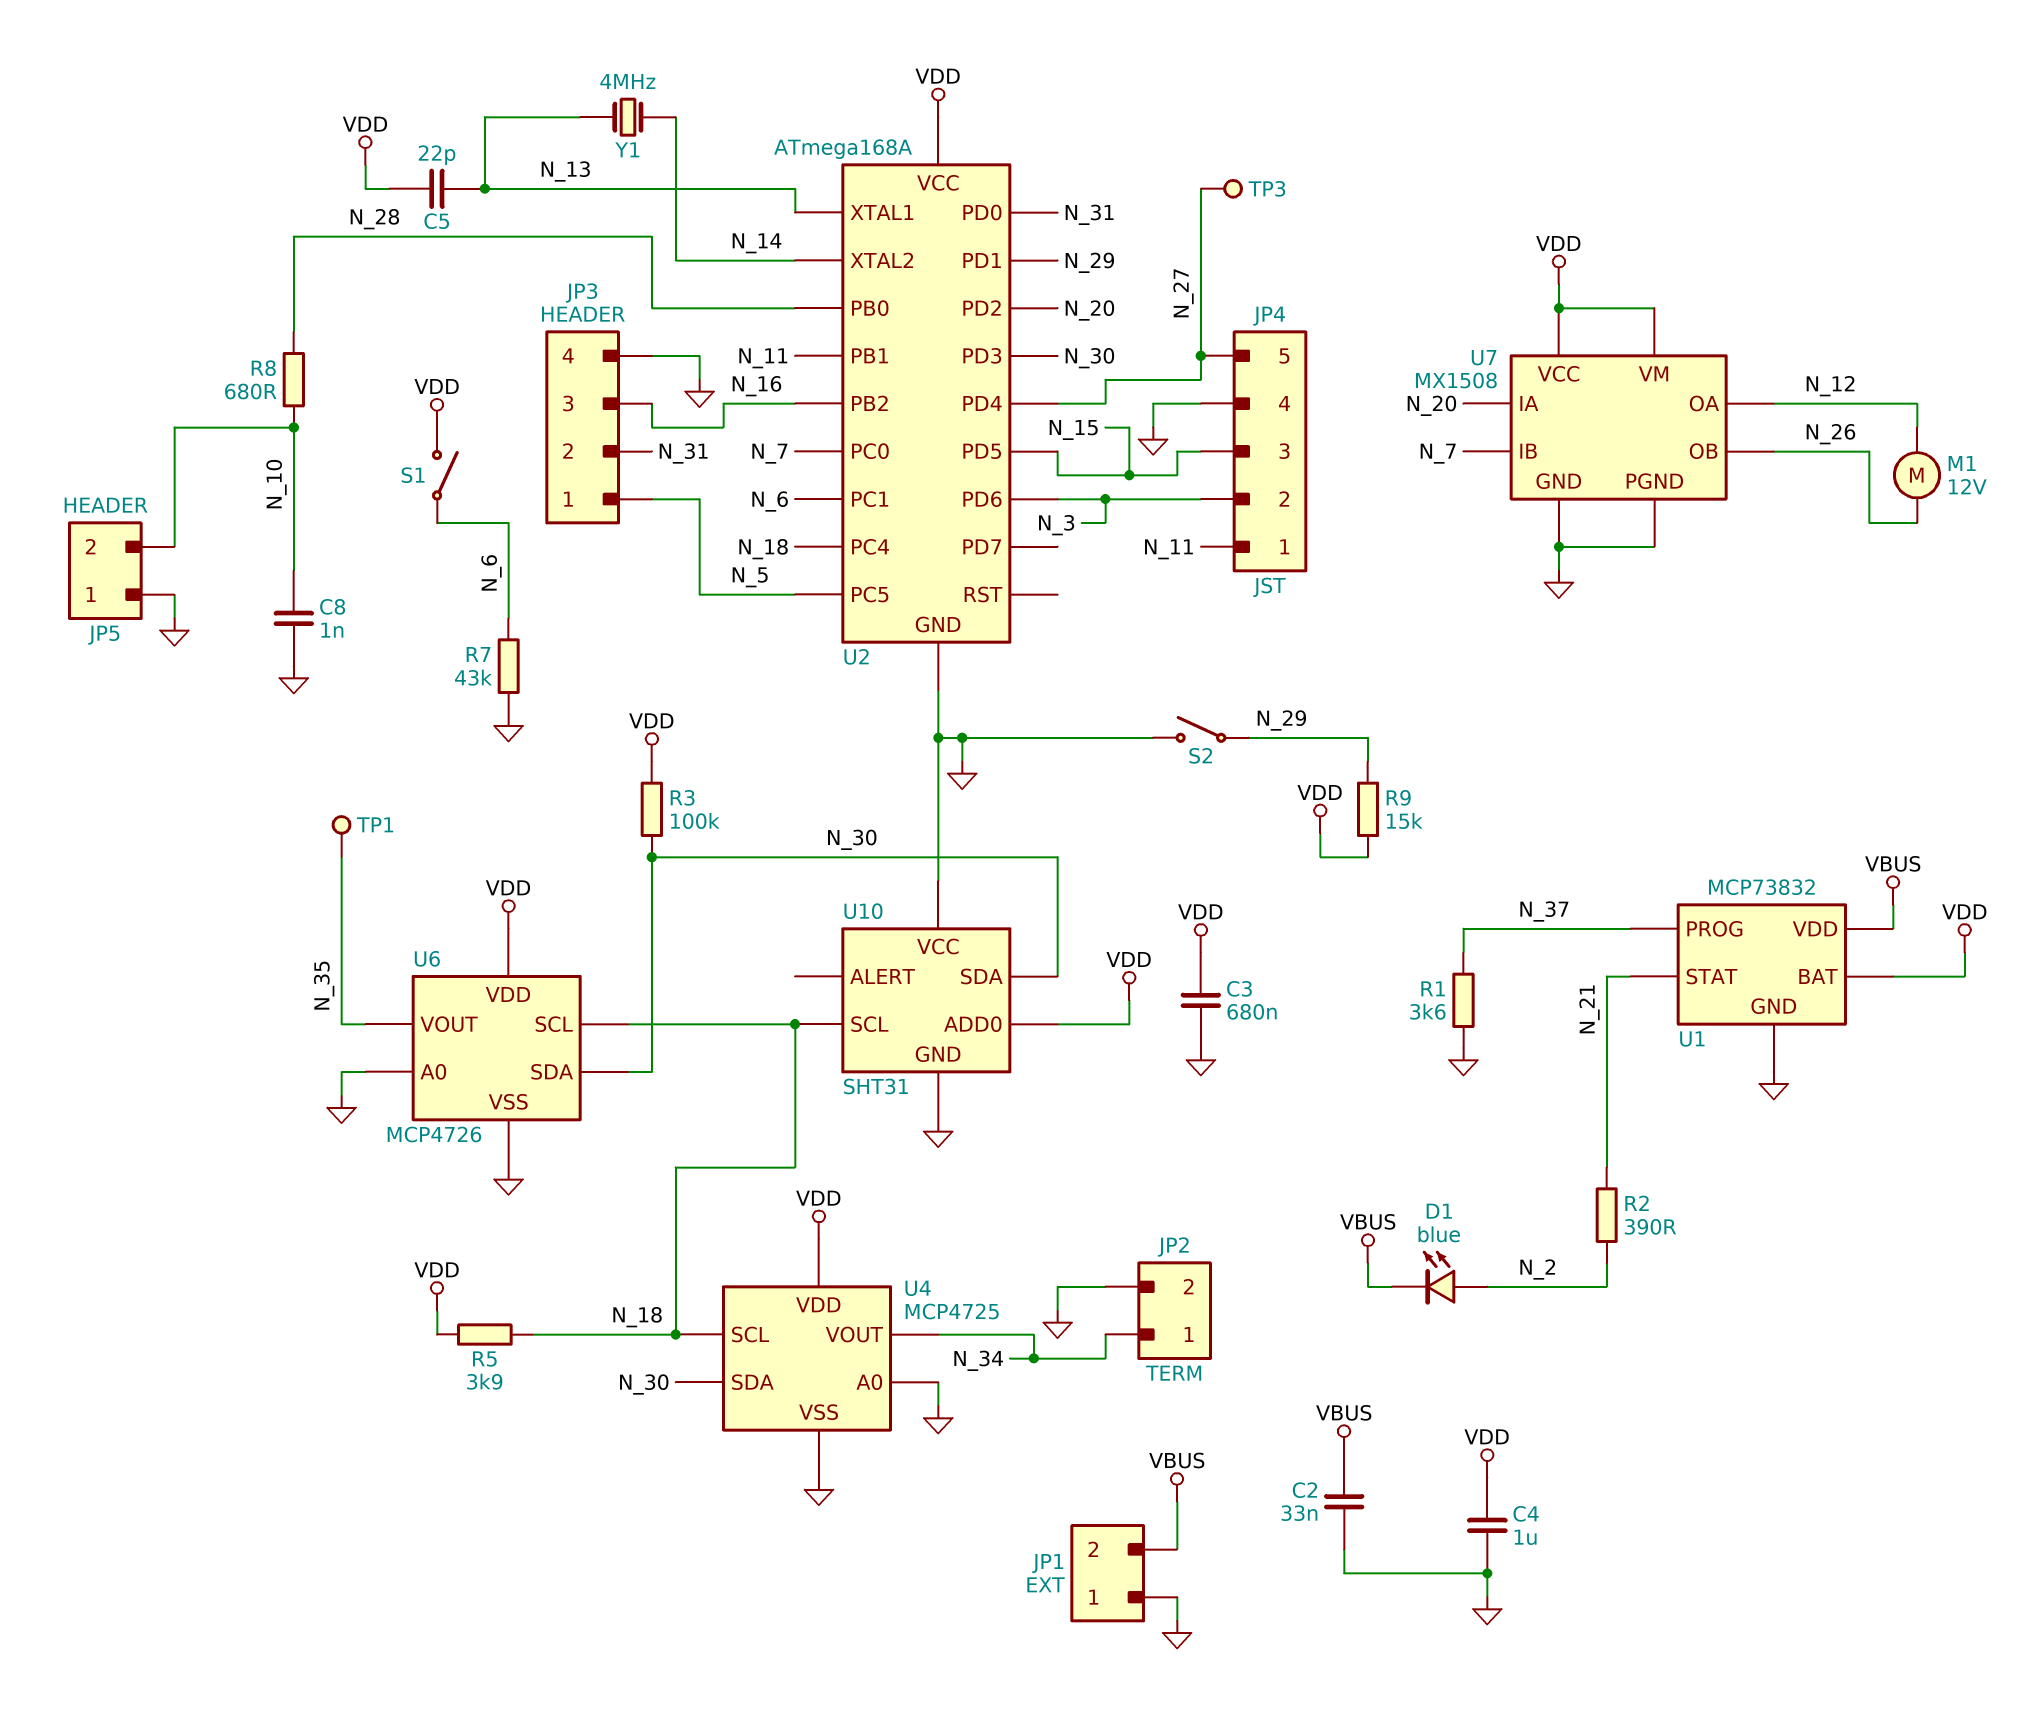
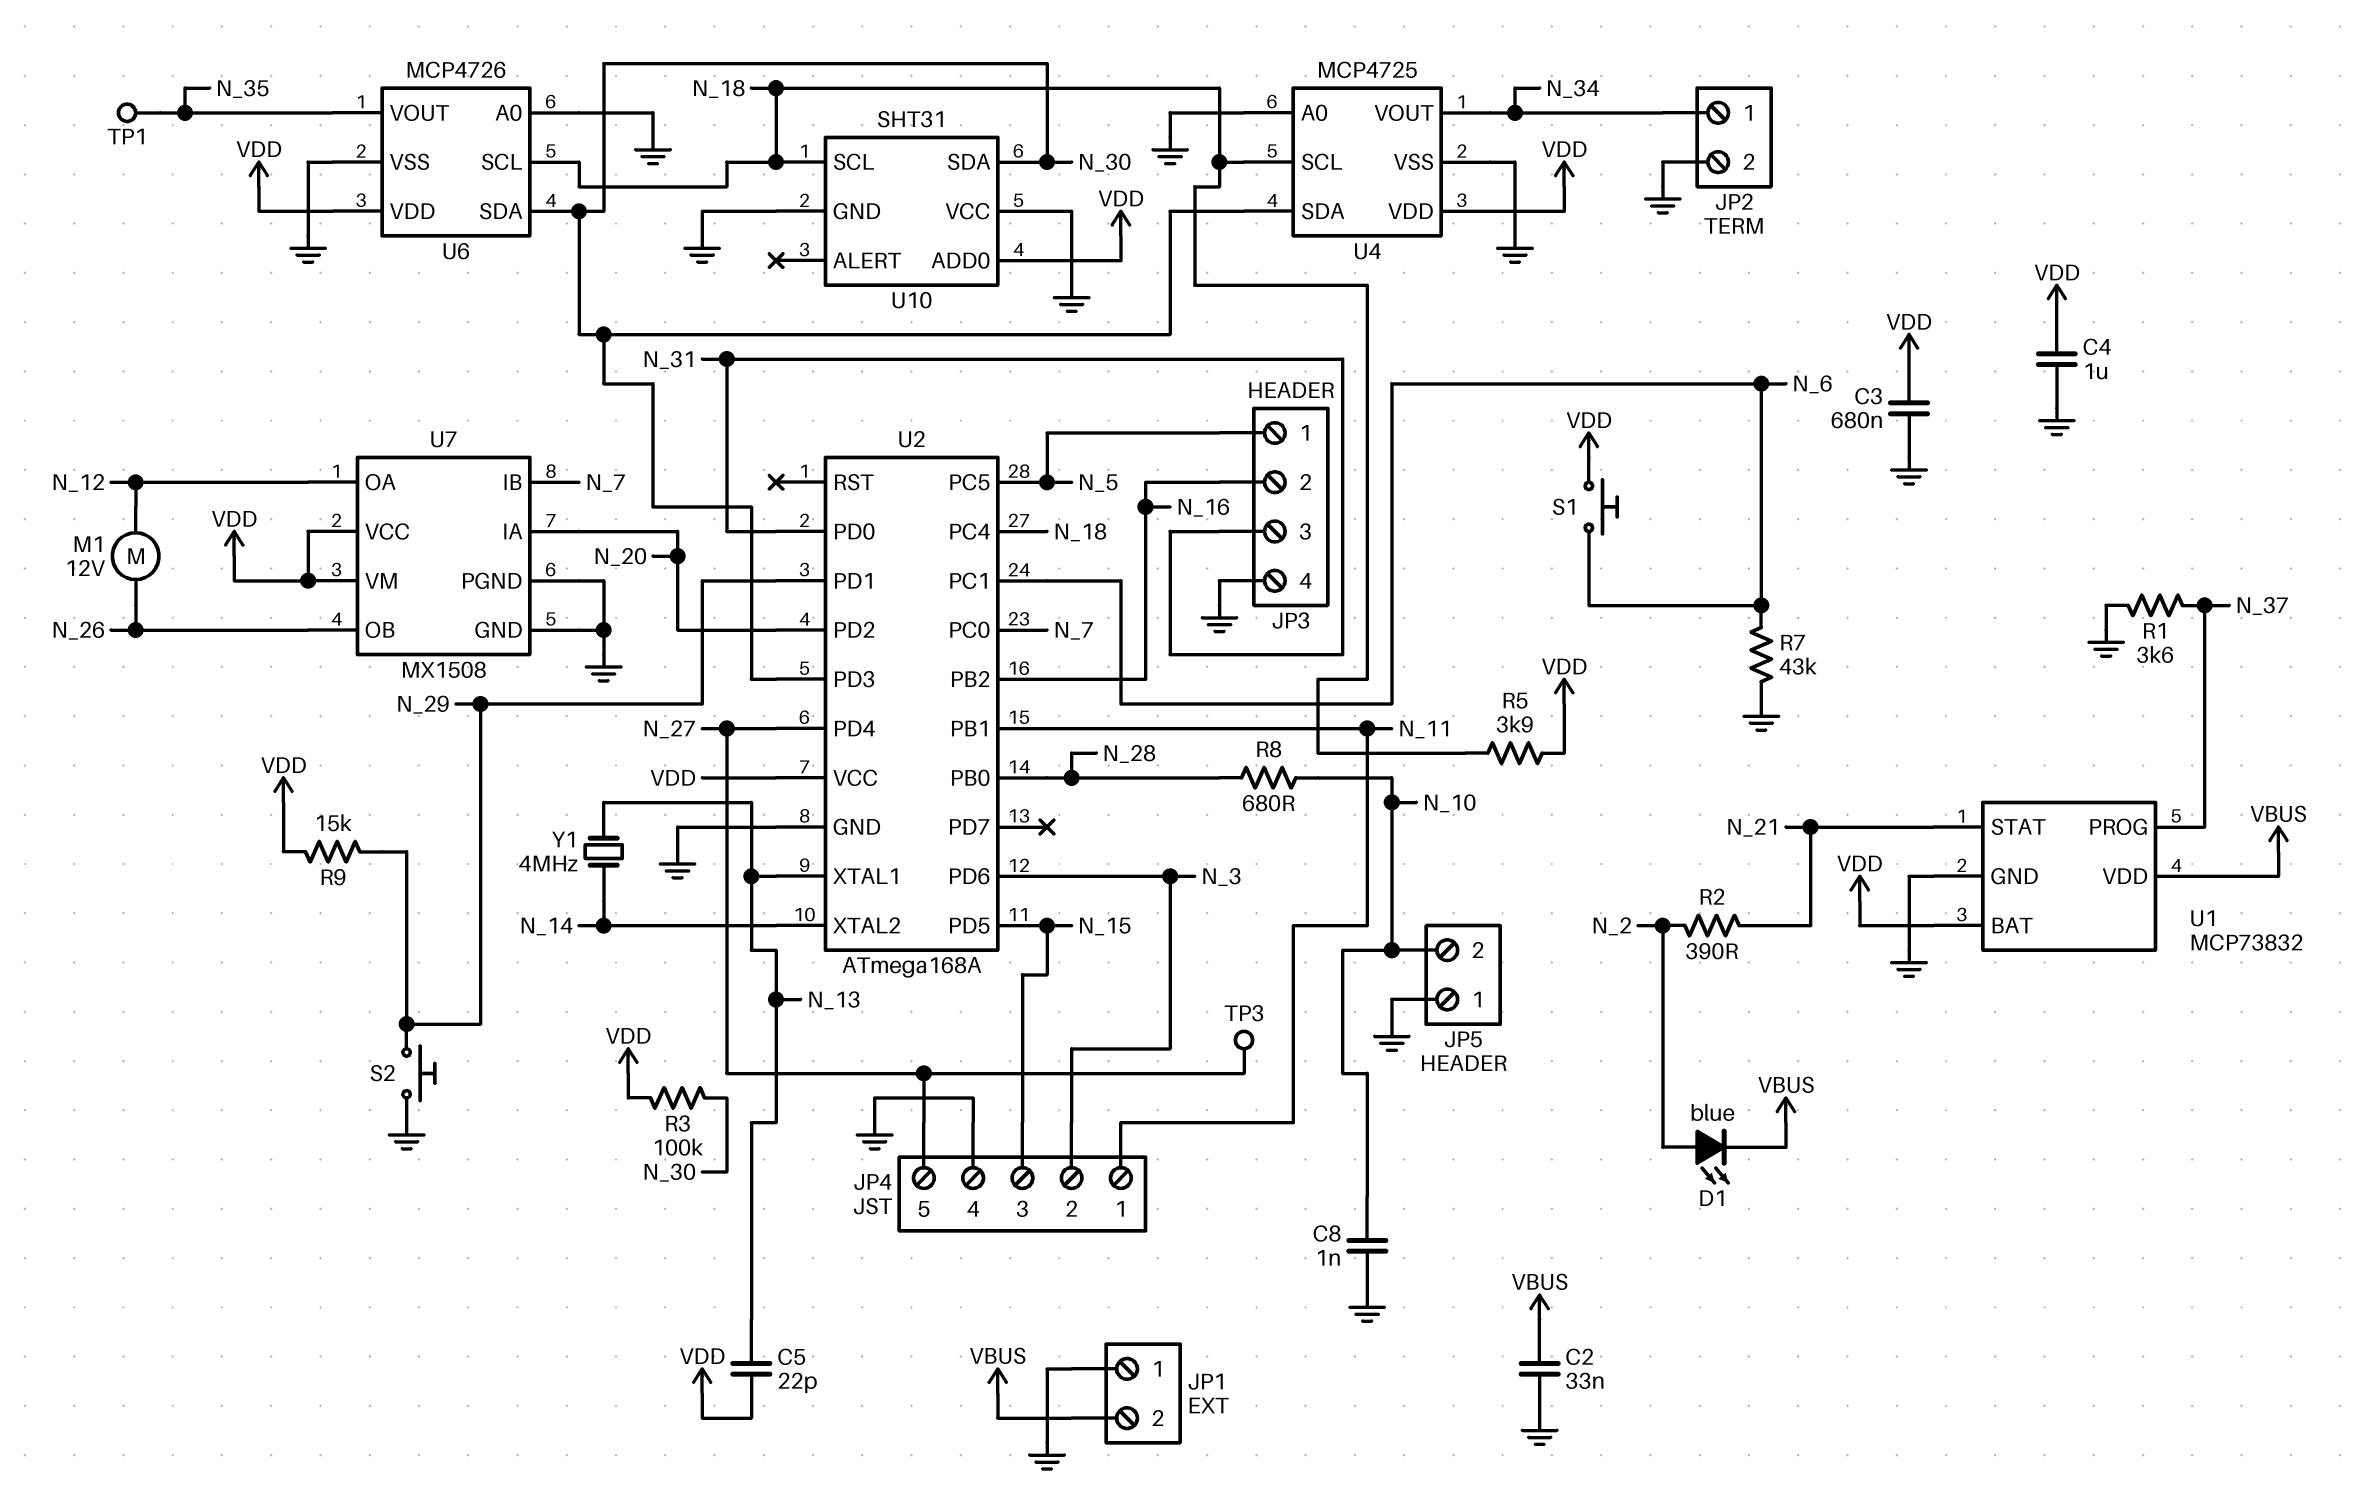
JP3 pin 2: N_31 -> N_16
JP3 pin 3: N_16 -> N_31
S1: switch (N_6, VDD) -> button (N_6, VDD)
S2: switch (GND, N_29) -> button (GND, N_29)

